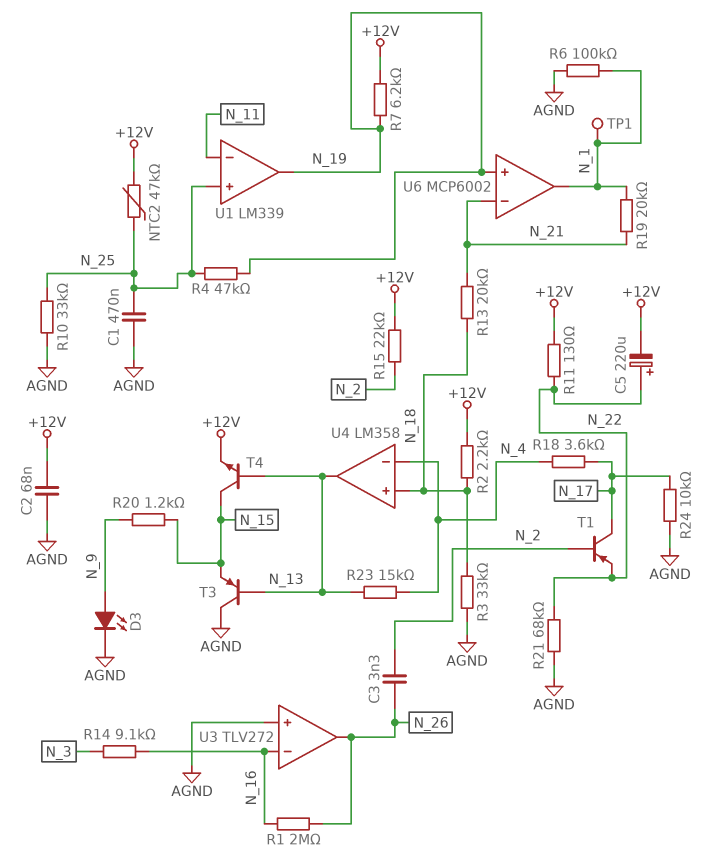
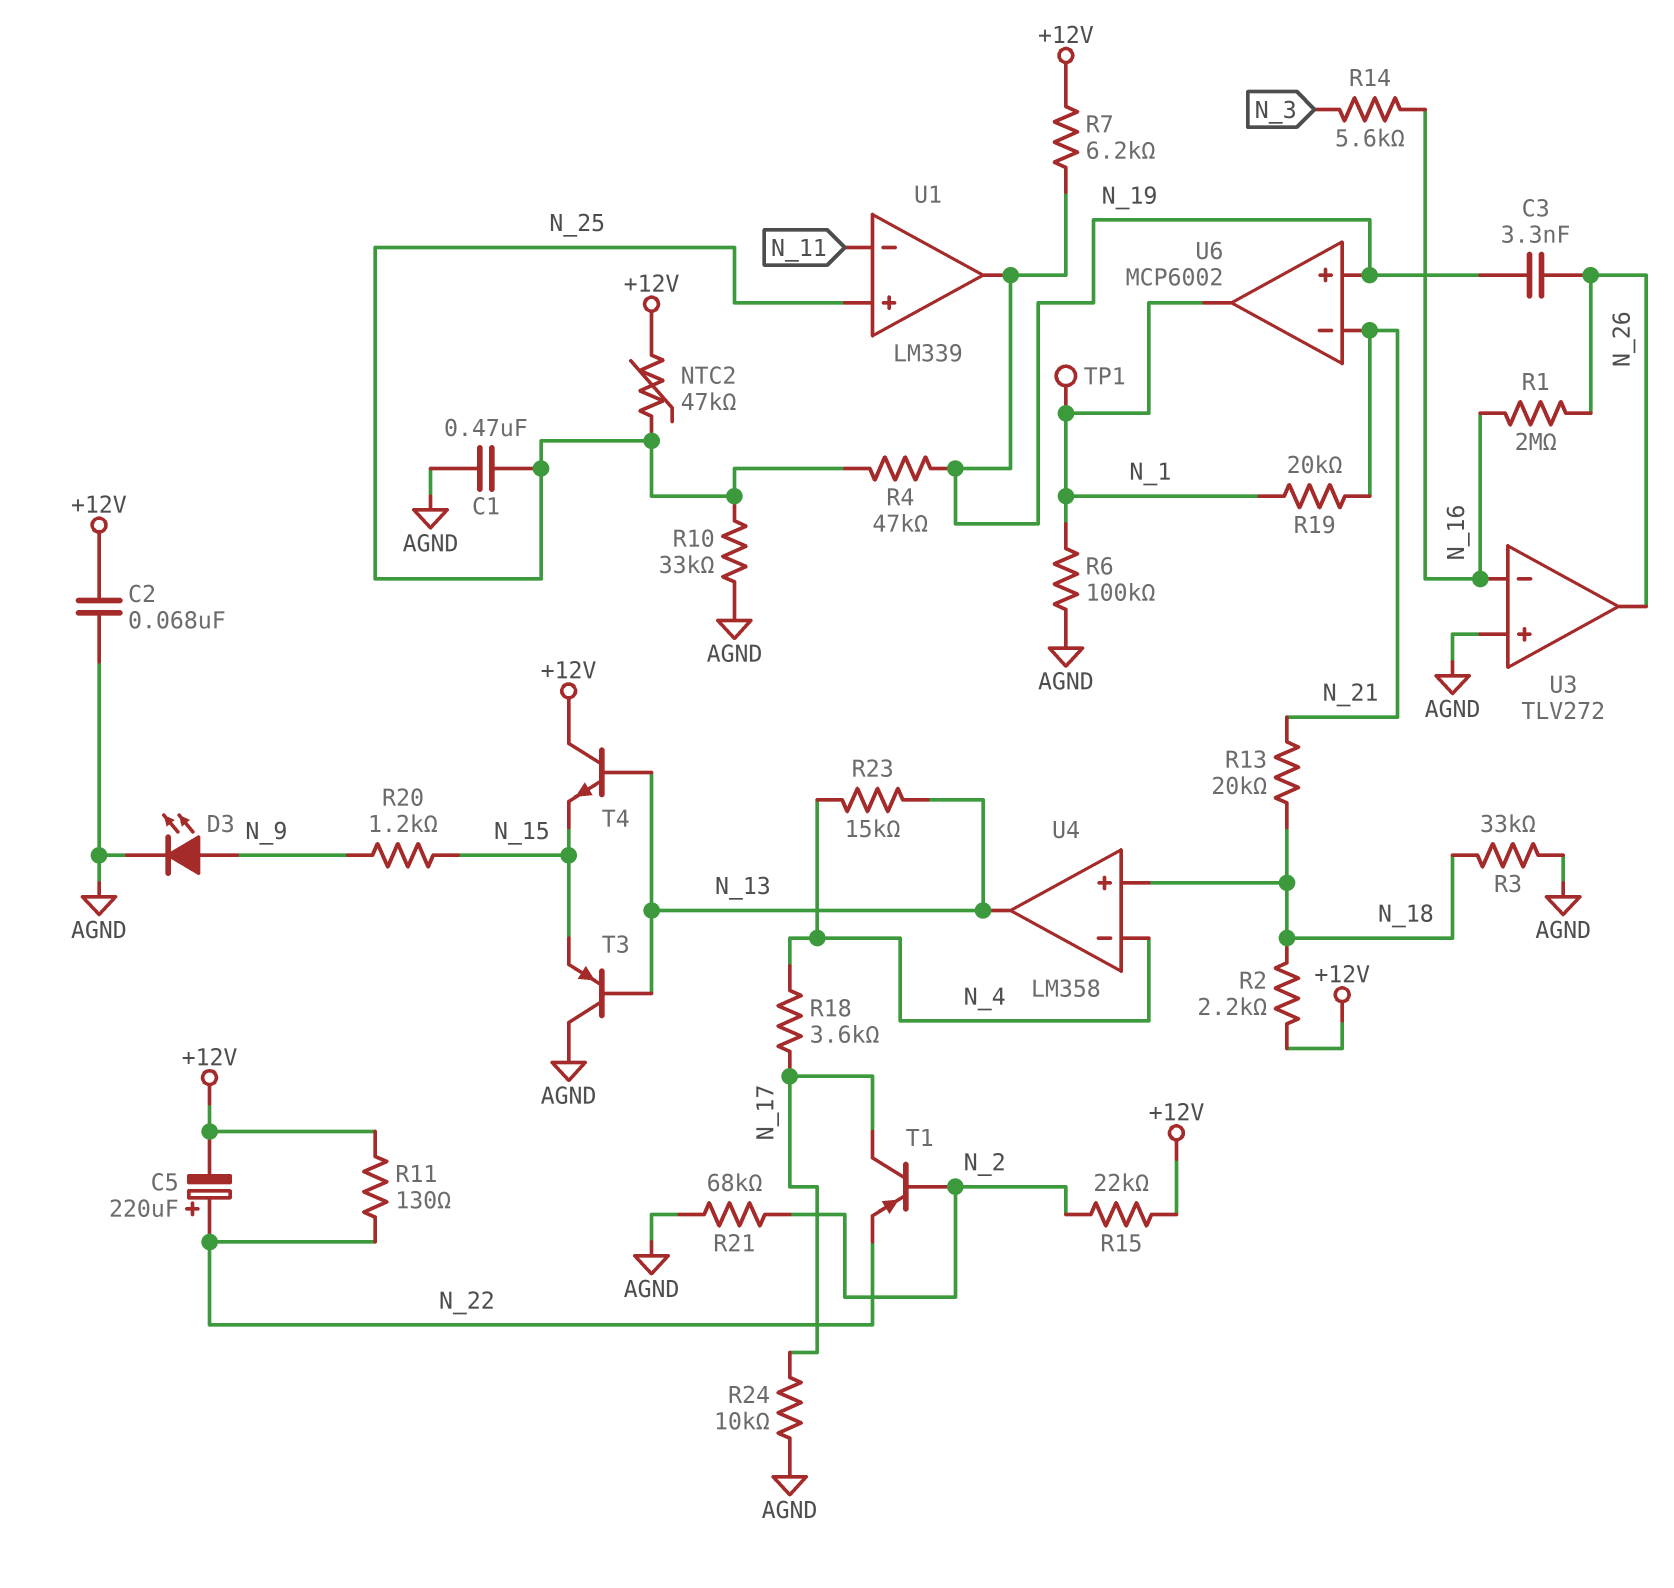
C3: 3.3nF (N_2, N_26) -> 3.3nF (N_19, N_26)
R14: 9.1k (N_3, N_16) -> 5.6k (N_3, N_16)
R21: 68k (AGND, N_22) -> 68k (AGND, N_2)
T4: NPN (B N_13, C N_15, E +12V) -> NPN (B N_13, C +12V, E N_15)

